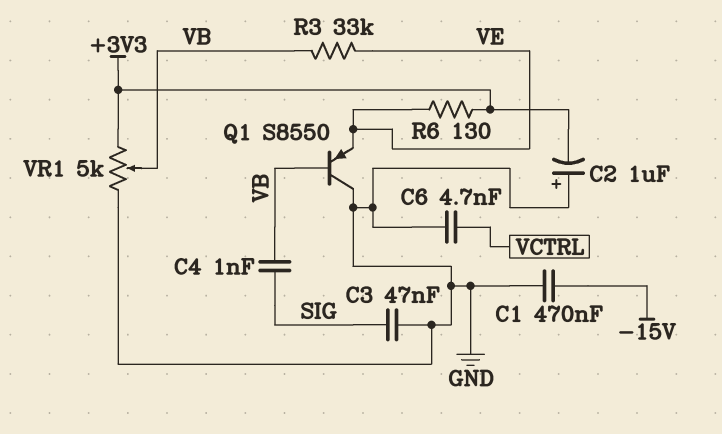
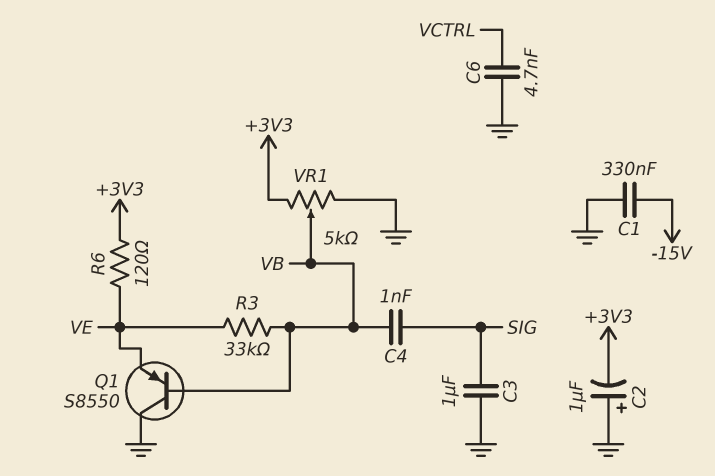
C1: 470nF (-15V, GND) -> 330nF (-15V, GND)
C3: 47nF (GND, SIG) -> 1uF (GND, SIG)
R6: 130 (+3V3, VE) -> 120 (+3V3, VE)

